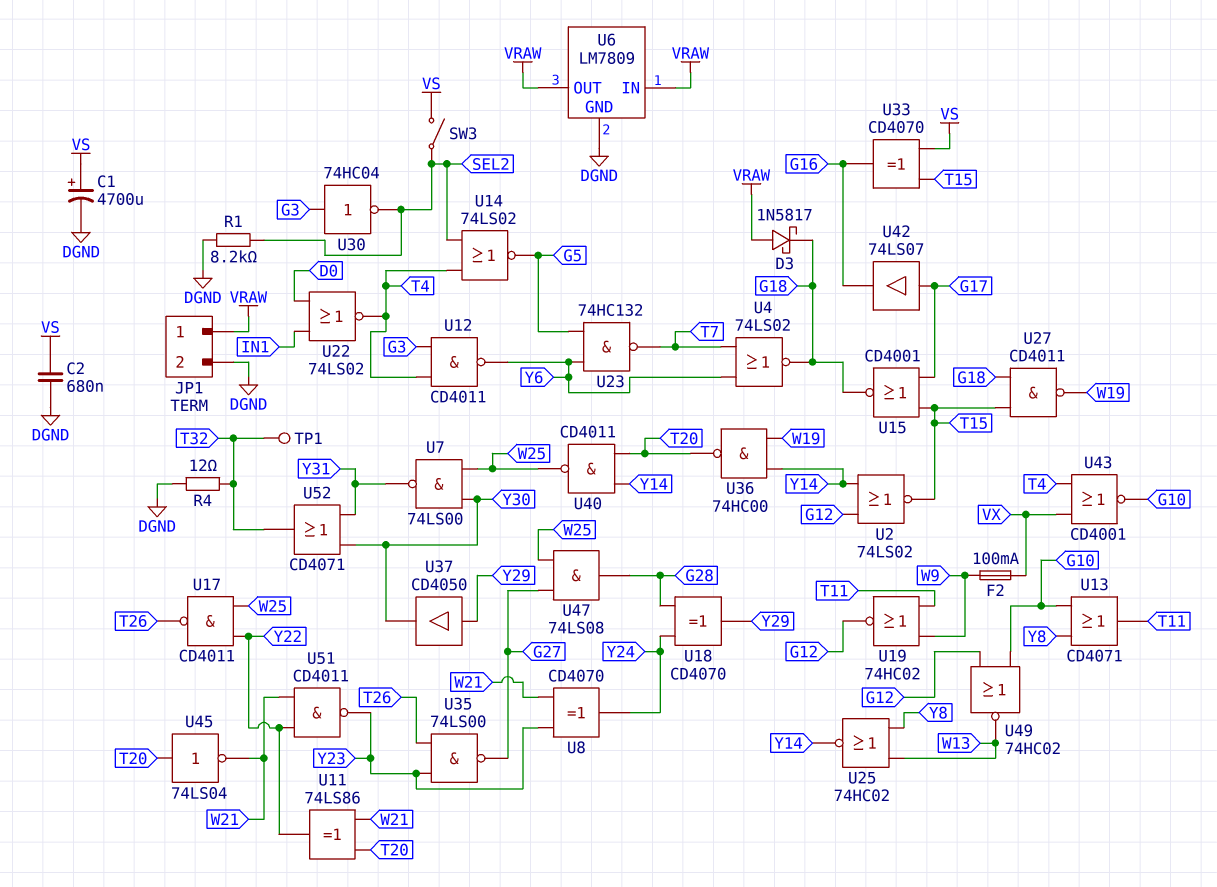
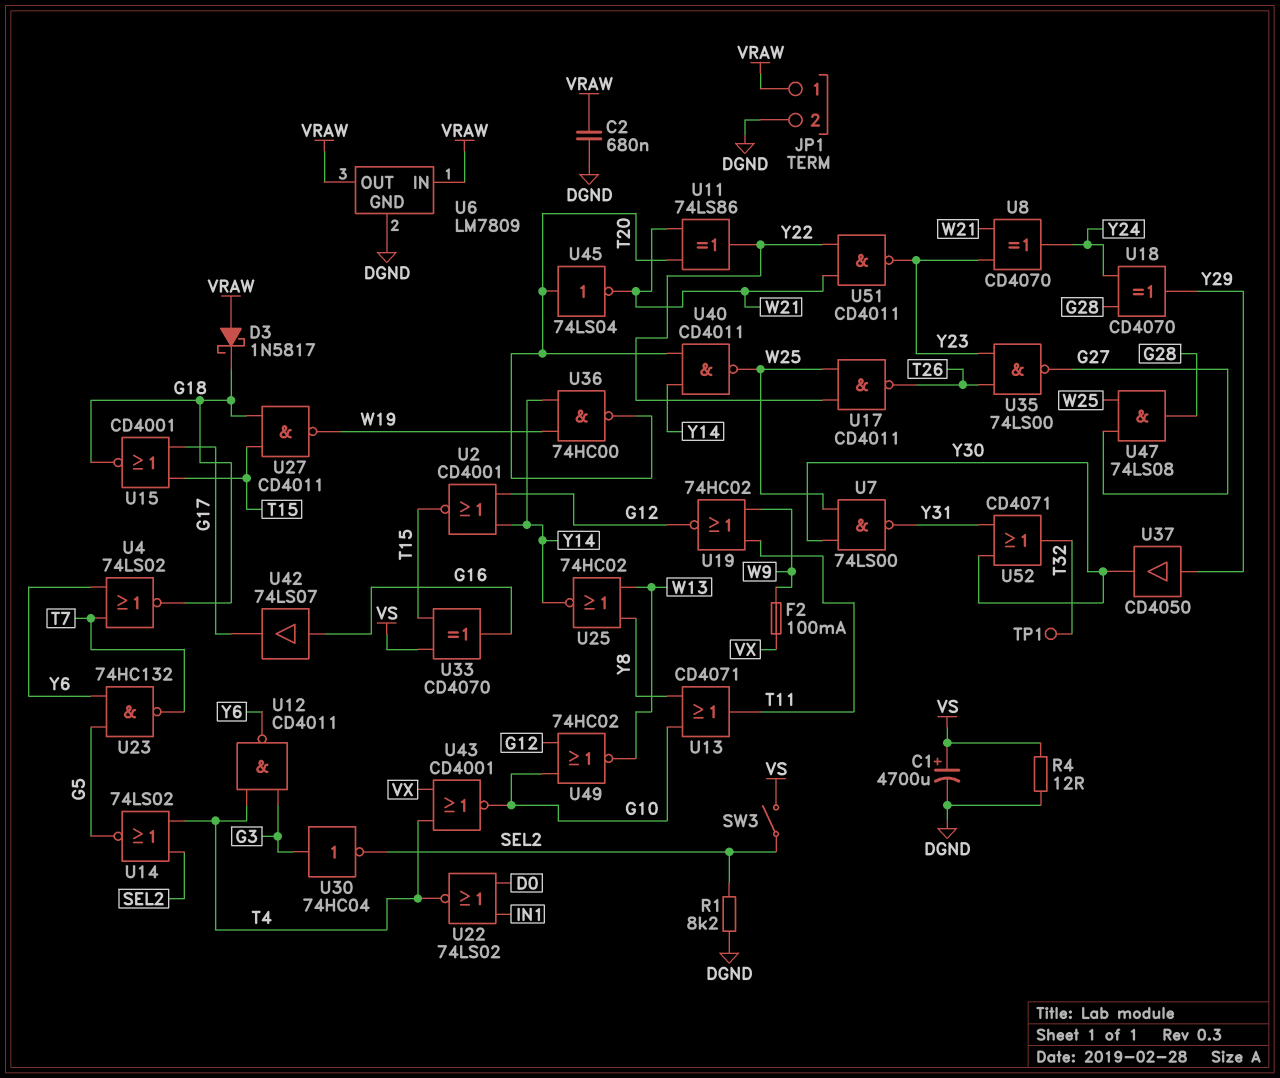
C2: 680nF (DGND, VS) -> 680nF (DGND, VRAW)
R4: 12 (DGND, T32) -> 12 (DGND, VS)
U2: NOR 74LS02 (in G12, in Y14, out T15) -> NOR CD4001 (in G12, in Y14, out T15)
U42: buffer 74LS07 (in G17, out G16) -> buffer 74LS07 (in G16, out G17)

